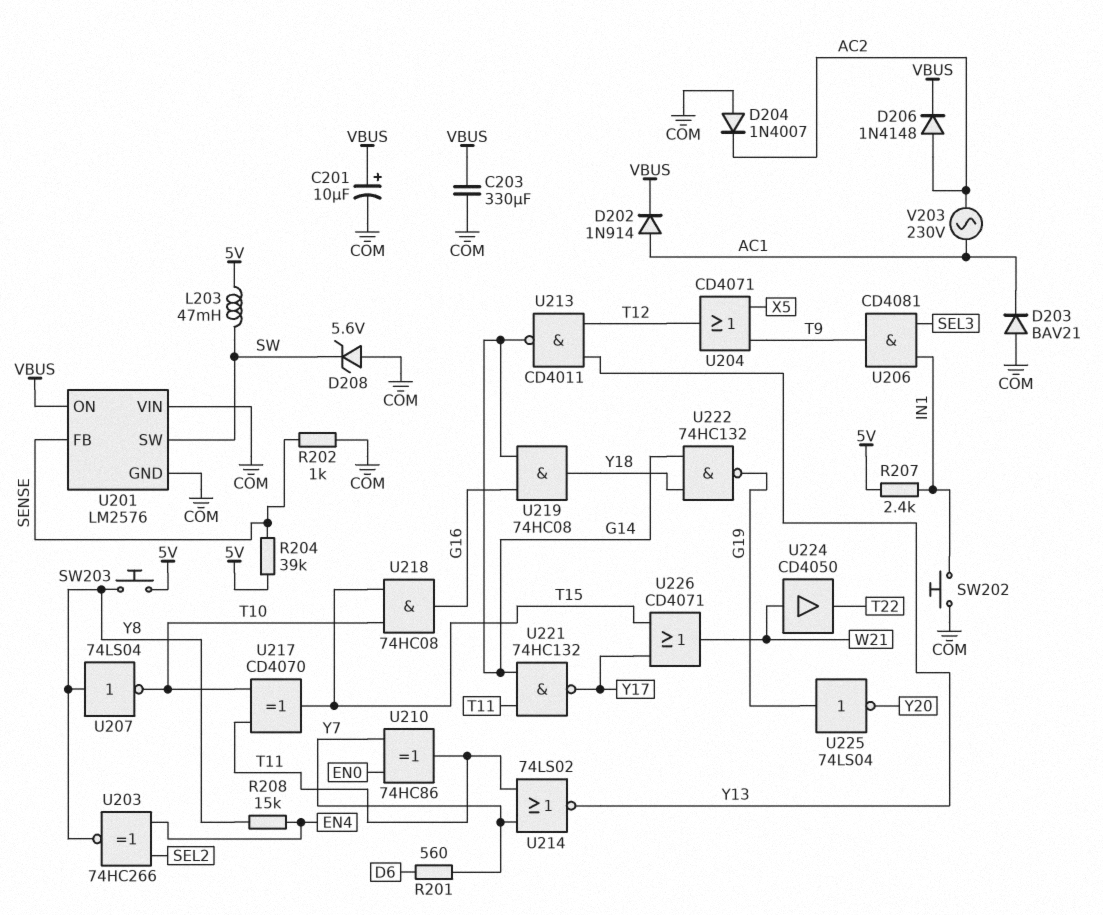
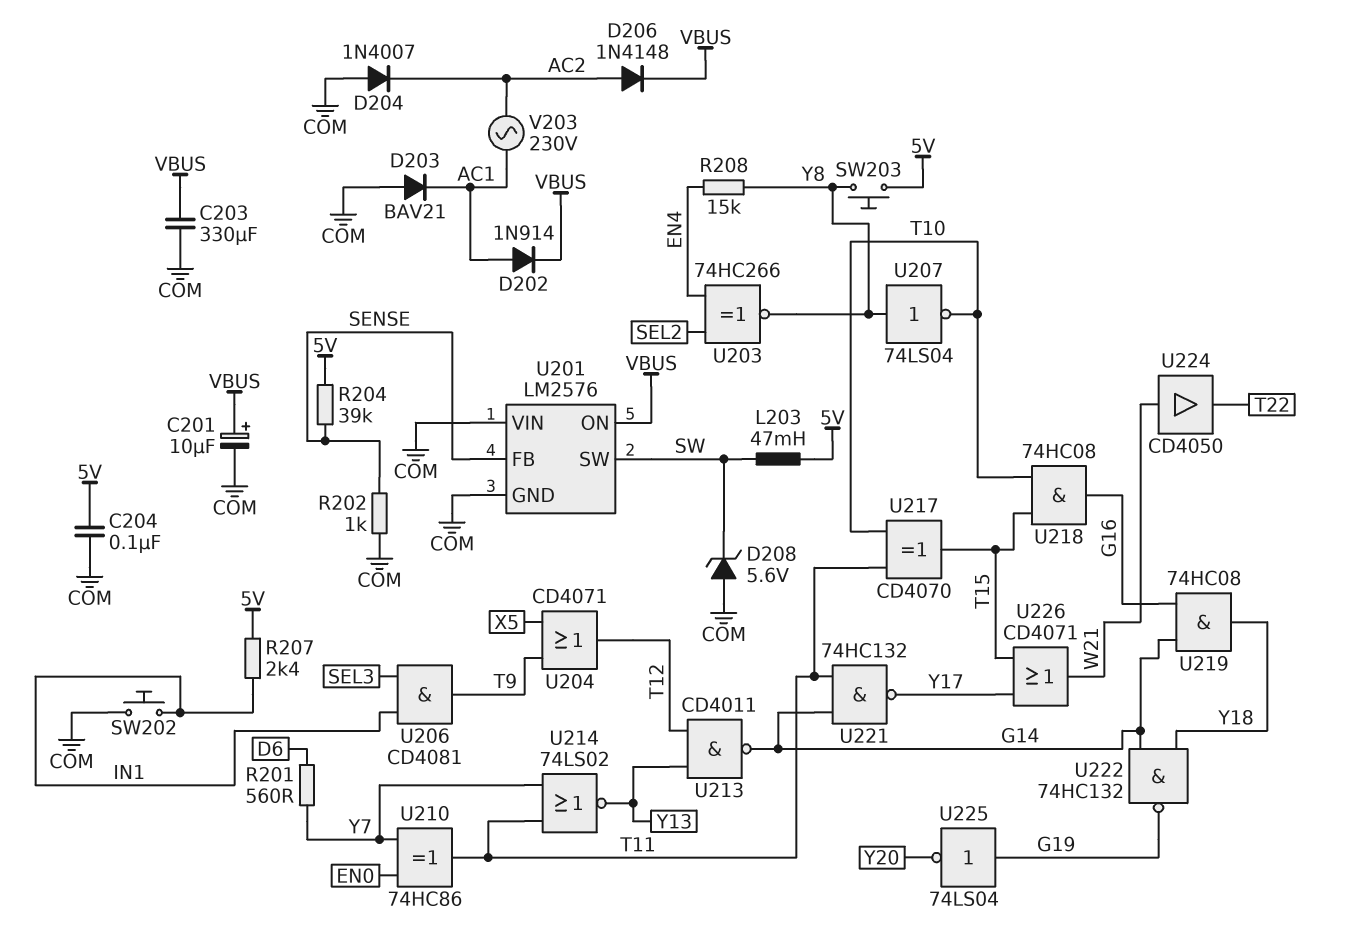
C204: none -> 100nF (5V, COM)

